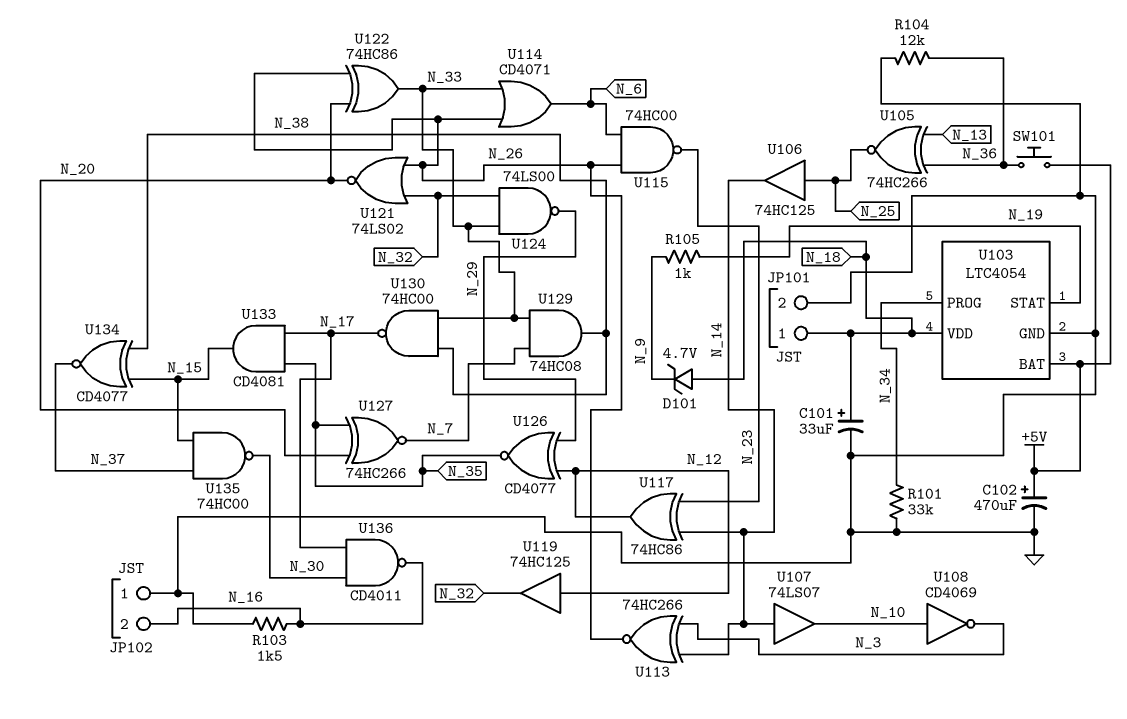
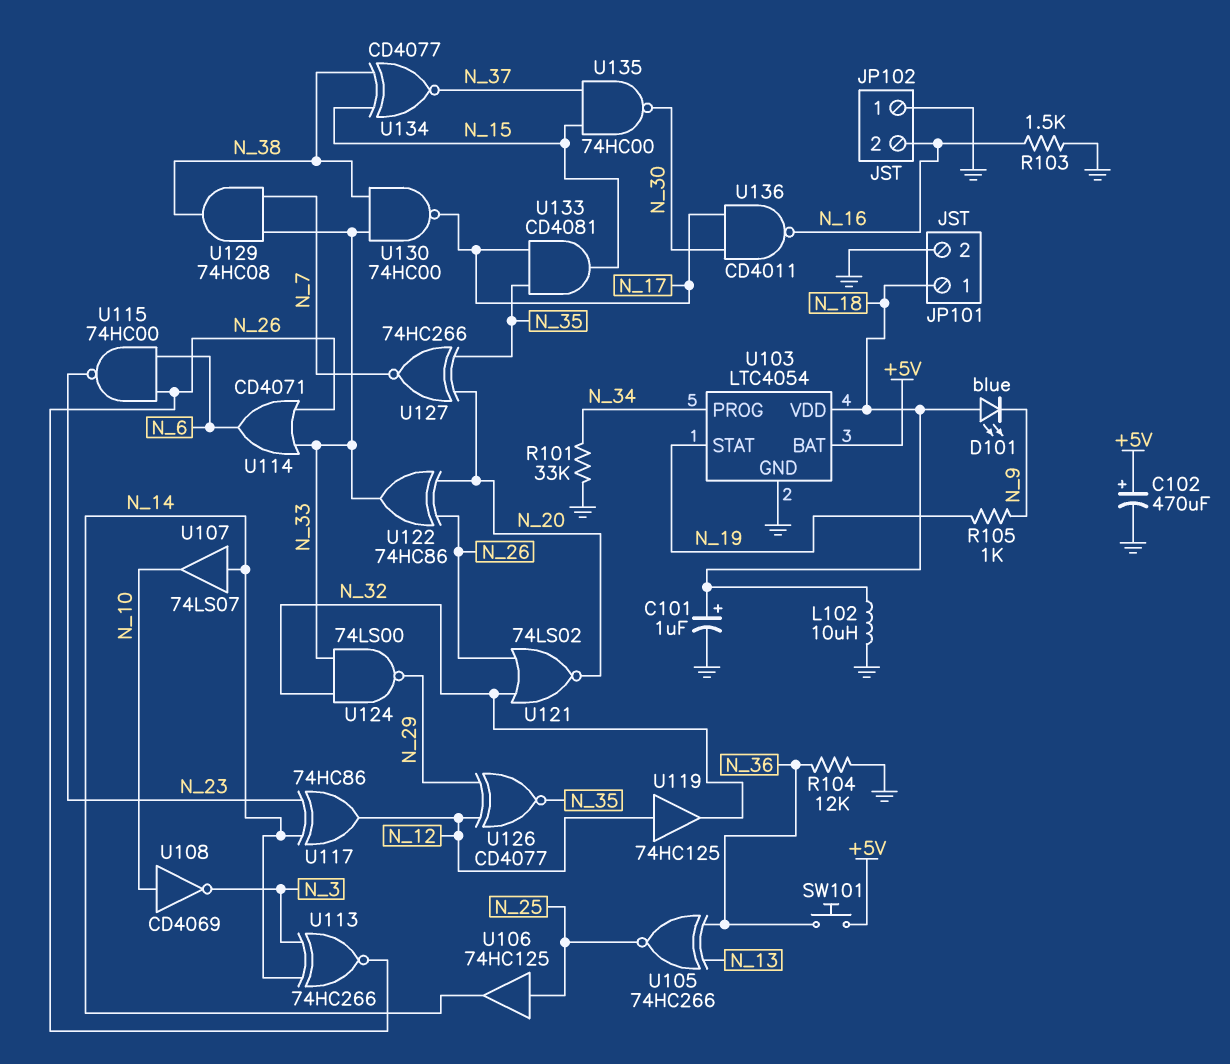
C101: 33uF (plus N_18, minus GND) -> 1uF (plus N_18, minus GND)
D101: zener 4.7V (A N_18, K N_9) -> LED blue (A N_18, K N_9)
L102: none -> 10uH (GND, N_18)

